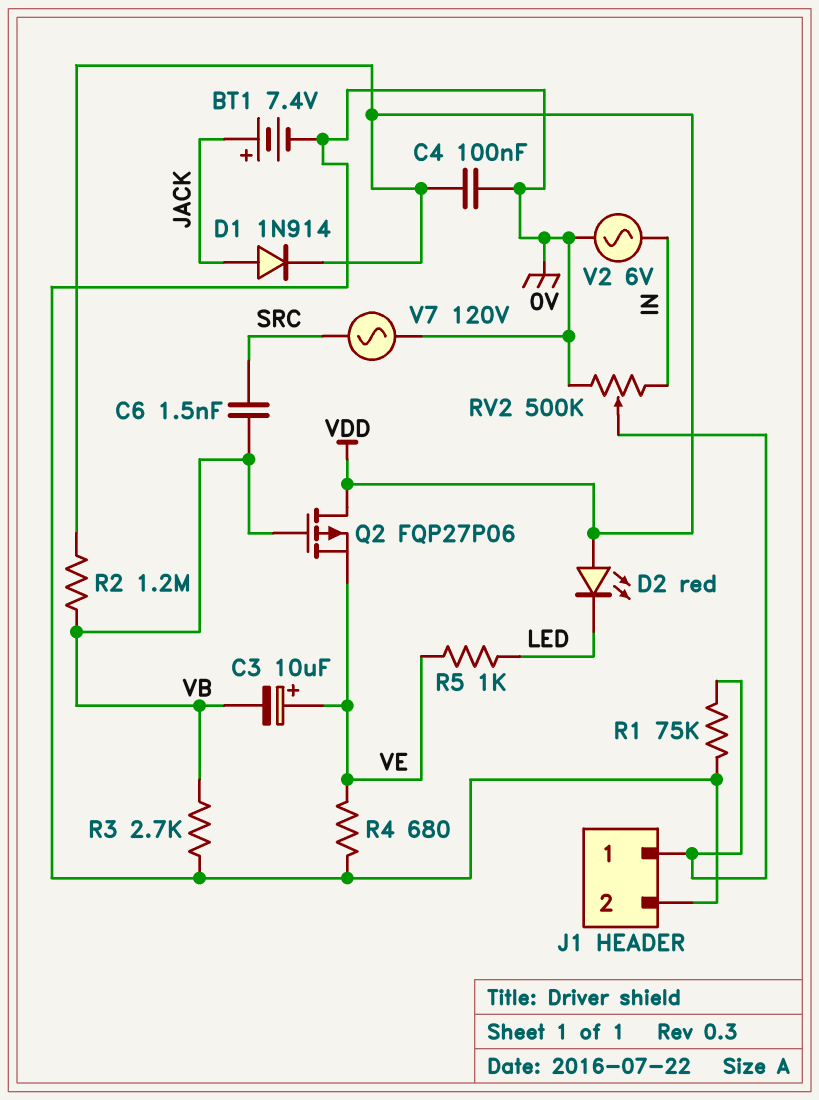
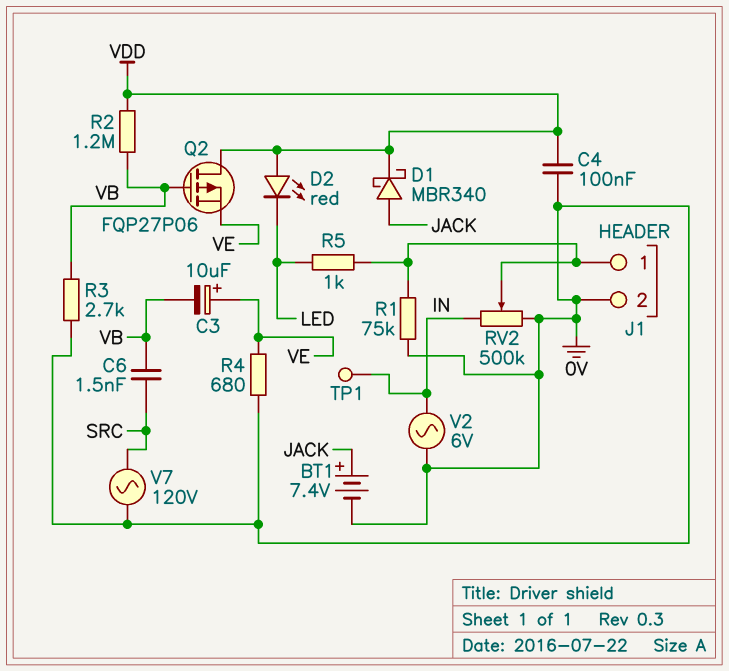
D1: diode 1N914 (A JACK, K VDD) -> schottky MBR340 (A JACK, K VDD)
R5: 1k (LED, VE) -> 1k (J1/1, LED)
TP1: none -> test point (IN)

